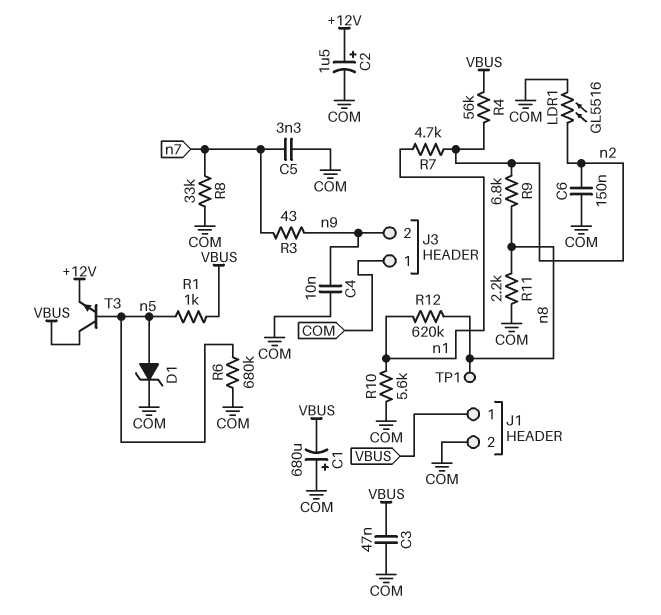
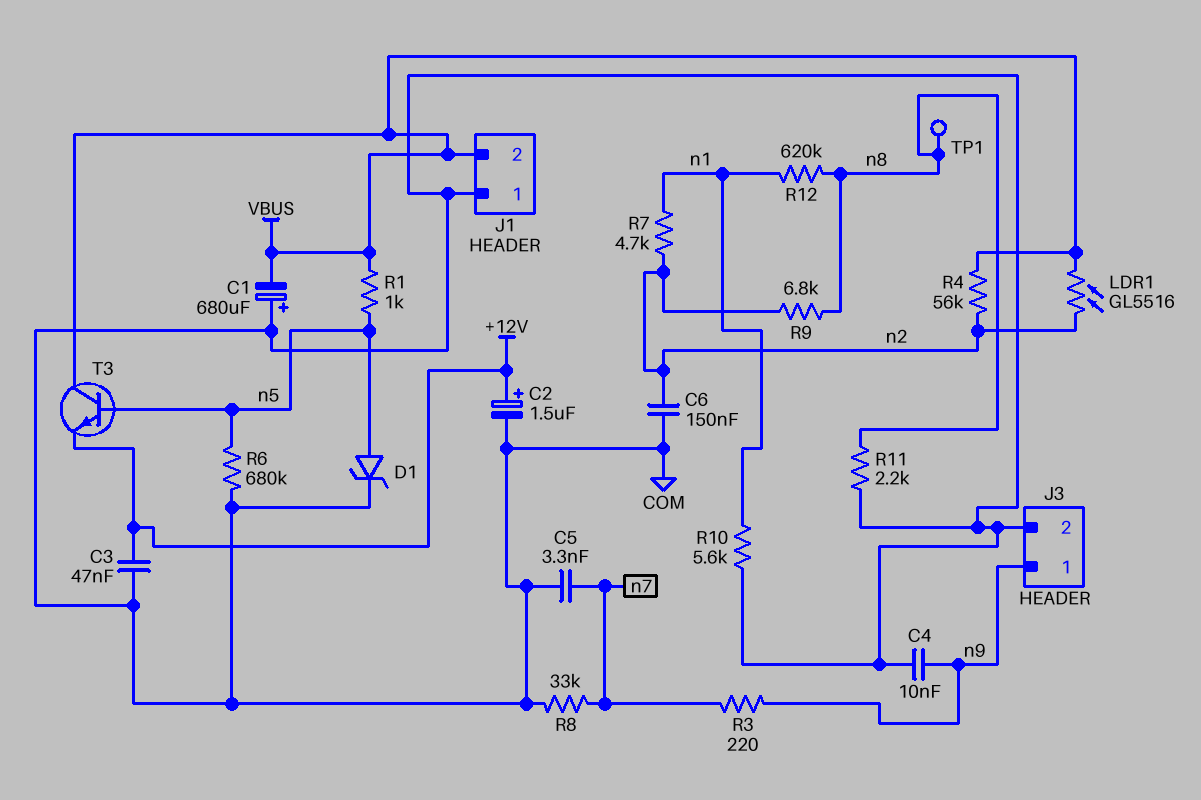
C3: 47nF (COM, VBUS) -> 47nF (+12V, COM)
J1 pin 1: VBUS -> COM
J1 pin 2: COM -> VBUS
J3 pin 1: COM -> n9
J3 pin 2: n9 -> COM
LDR1: GL5516 (COM, n2) -> GL5516 (VBUS, n2)
R3: 43 (n7, n9) -> 220 (n7, n9)

